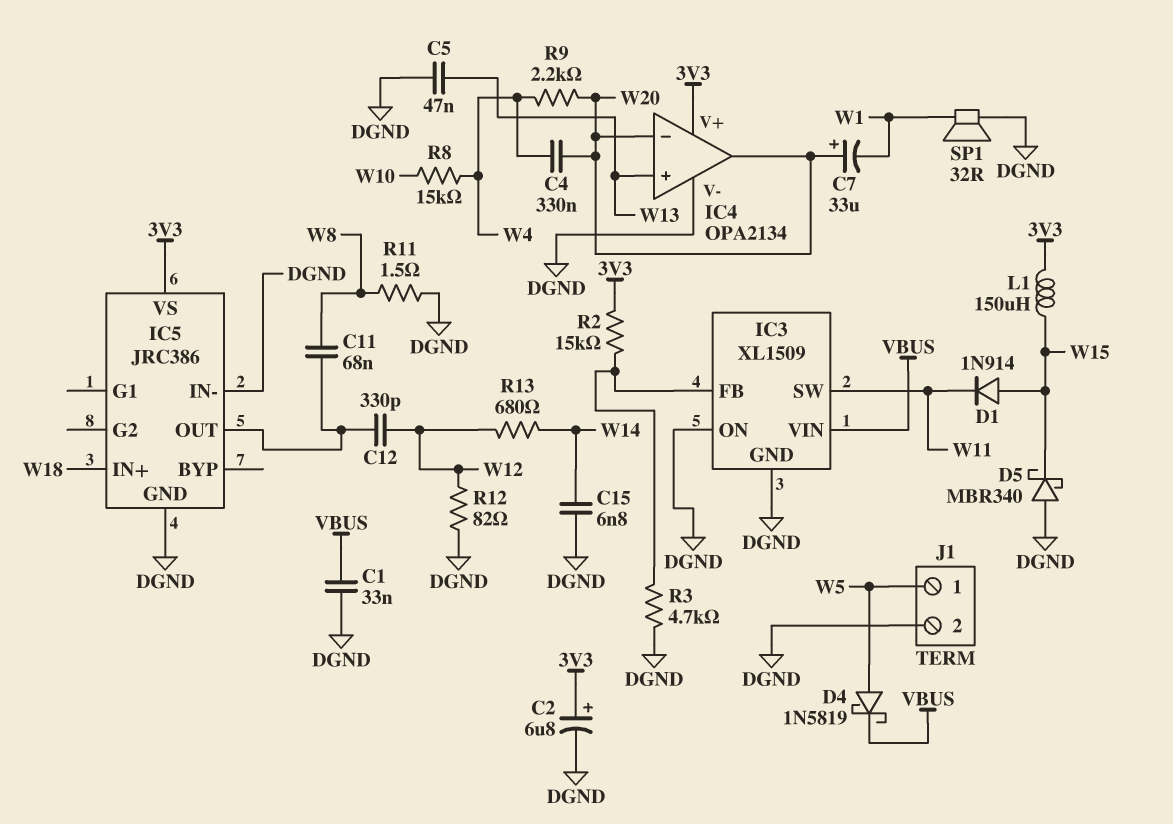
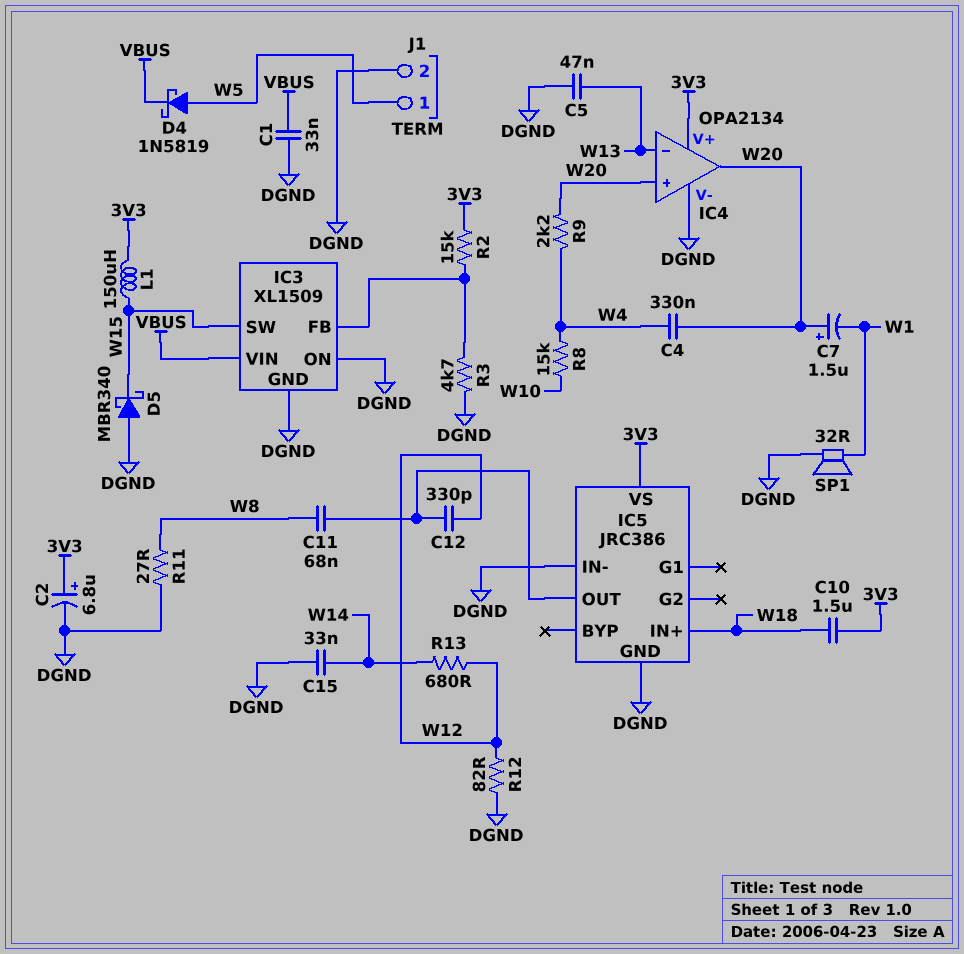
C7: 33uF (plus W20, minus W1) -> 1.5uF (plus W20, minus W1)
C10: none -> 1.5uF (3V3, W18)
C15: 6.8nF (DGND, W14) -> 33nF (DGND, W14)
D1: diode 1N914 (A W15, K W11) -> none
IC3 pin SW: W11 -> W15
IC4 pin in+: W13 -> W20
IC4 pin in-: W20 -> W13
R11: 1.5 (DGND, W8) -> 27 (DGND, W8)

